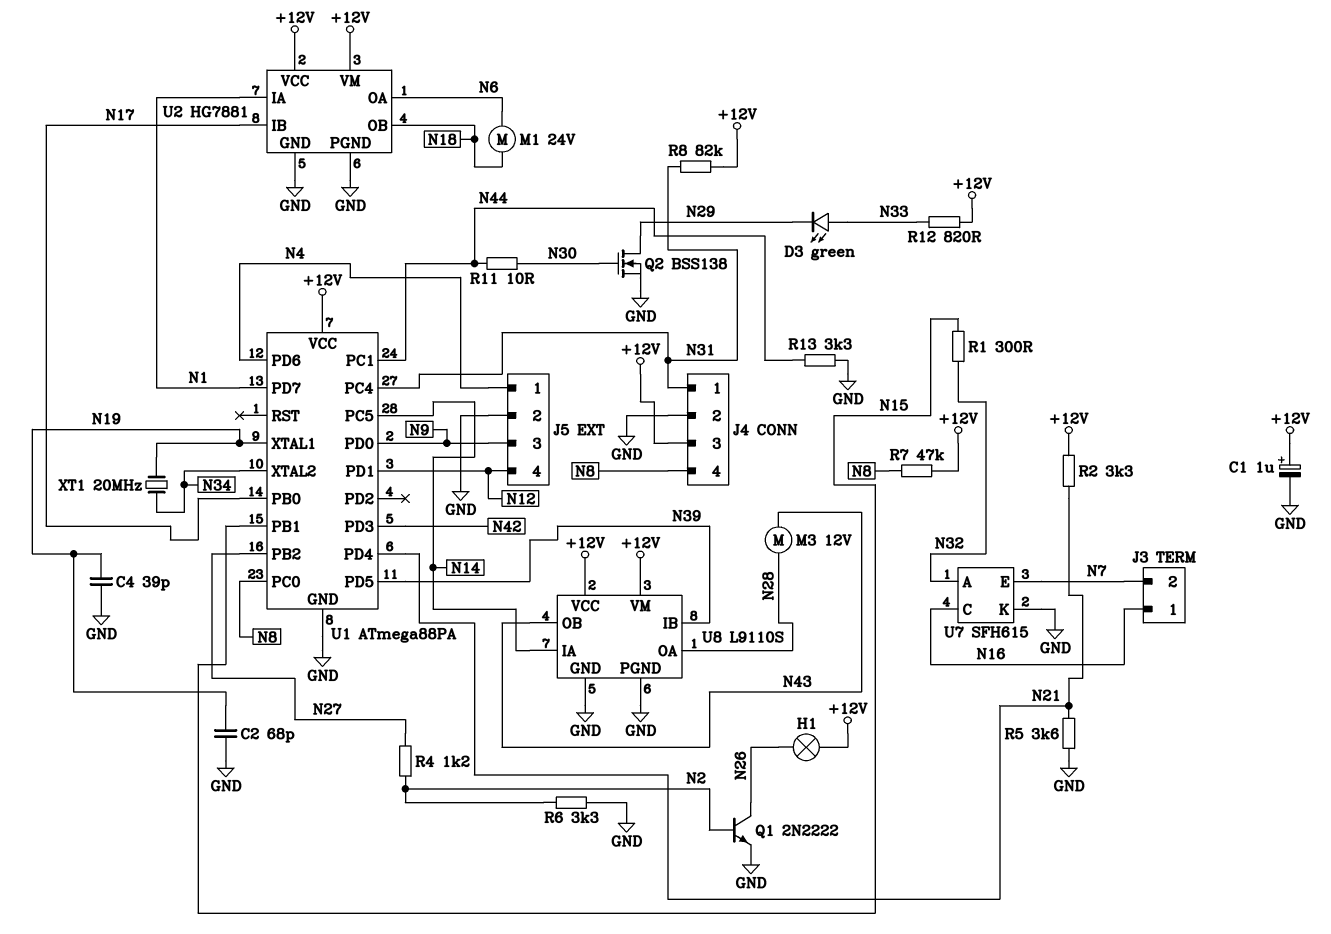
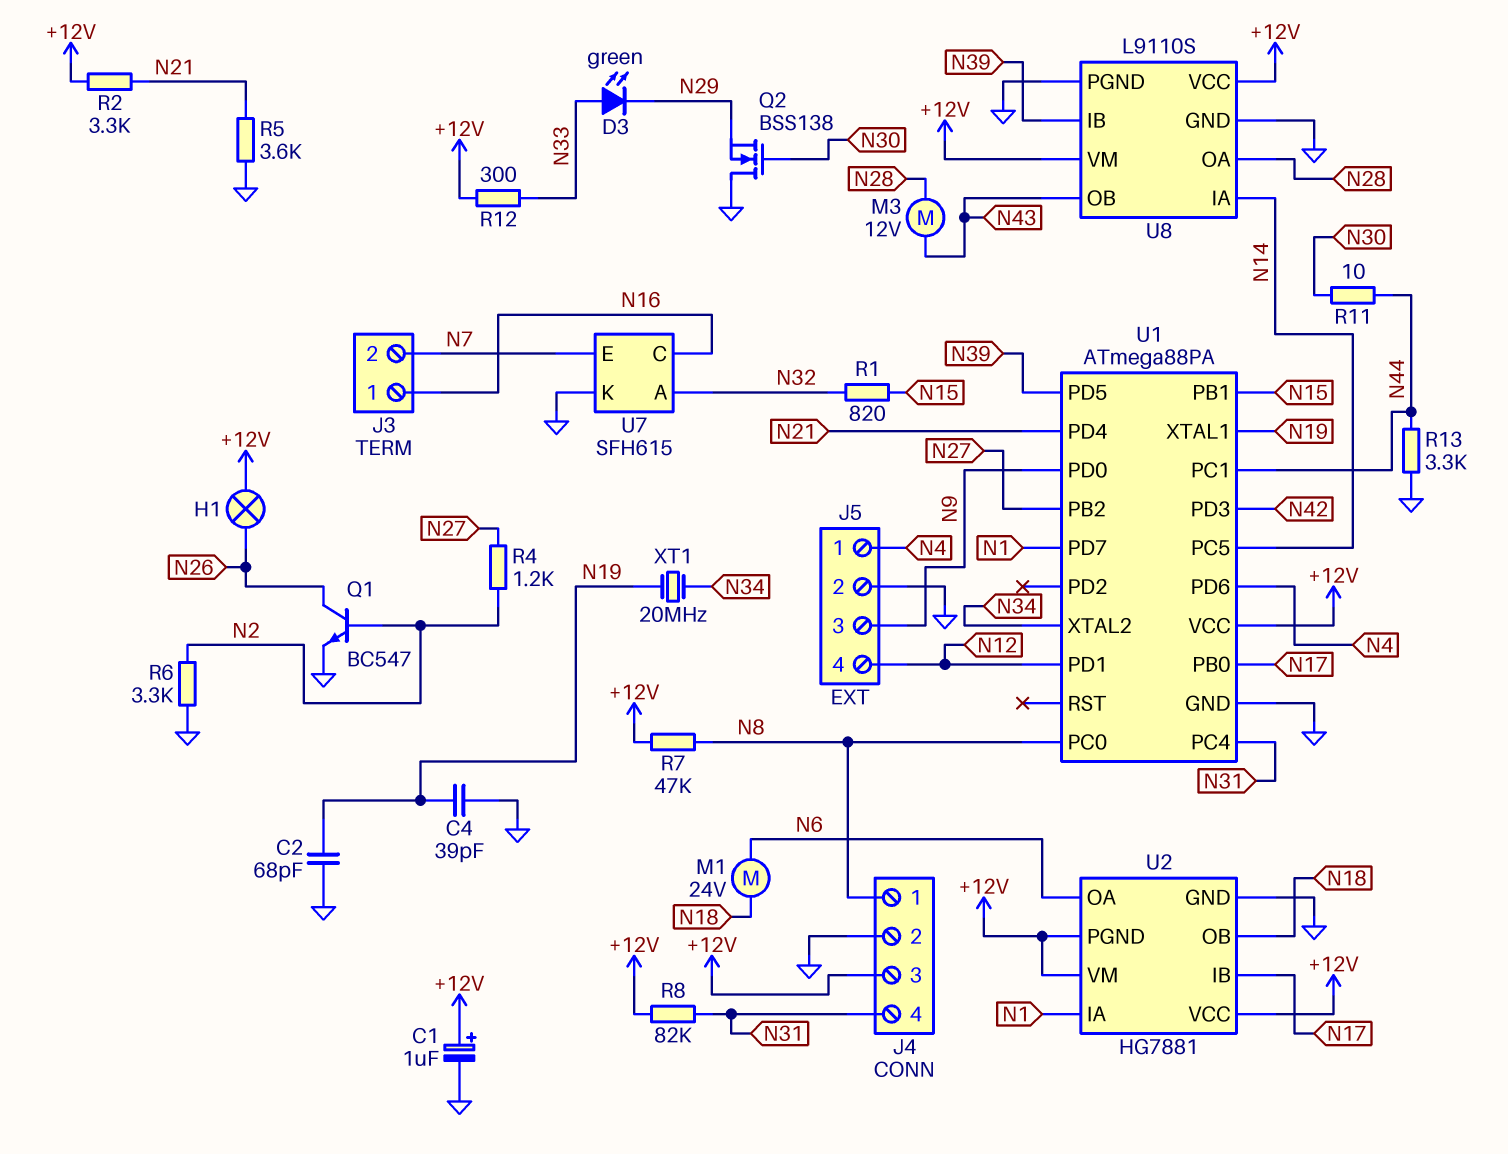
J4 pin 1: N31 -> N8
J4 pin 4: N8 -> N31
Q1: NPN 2N2222 (B N2, C N26, E GND) -> NPN BC547 (B N2, C N26, E GND)
Q2: NMOS BSS138 (G N30, D N29, S GND) -> NMOS BSS138 (G N30, D GND, S N29)
R1: 300 (N15, N32) -> 820 (N15, N32)
R12: 820 (+12V, N33) -> 300 (+12V, N33)
U2 pin PGND: GND -> +12V

